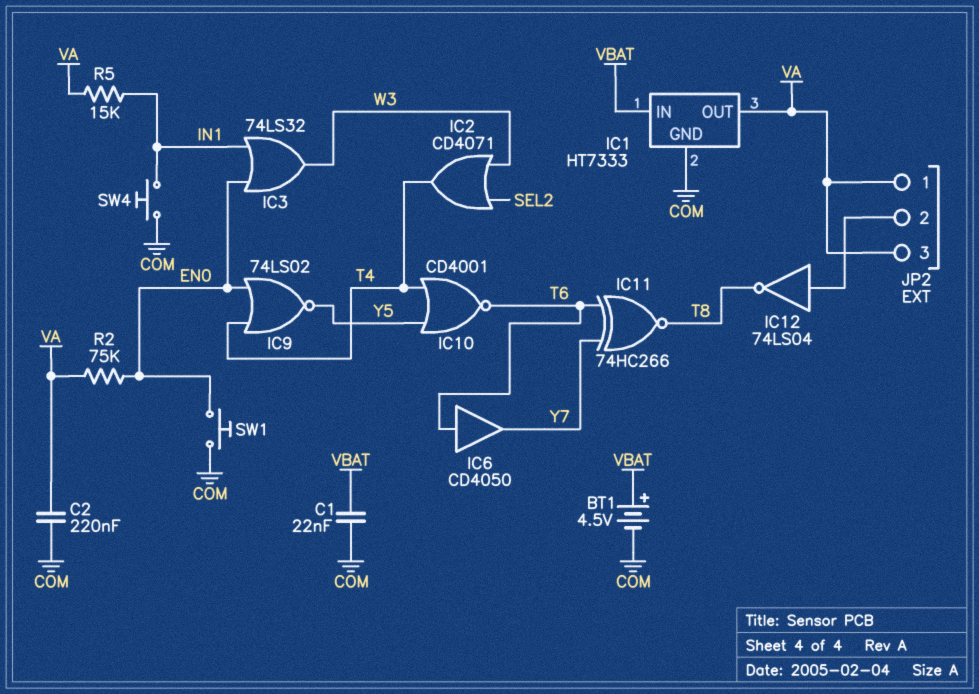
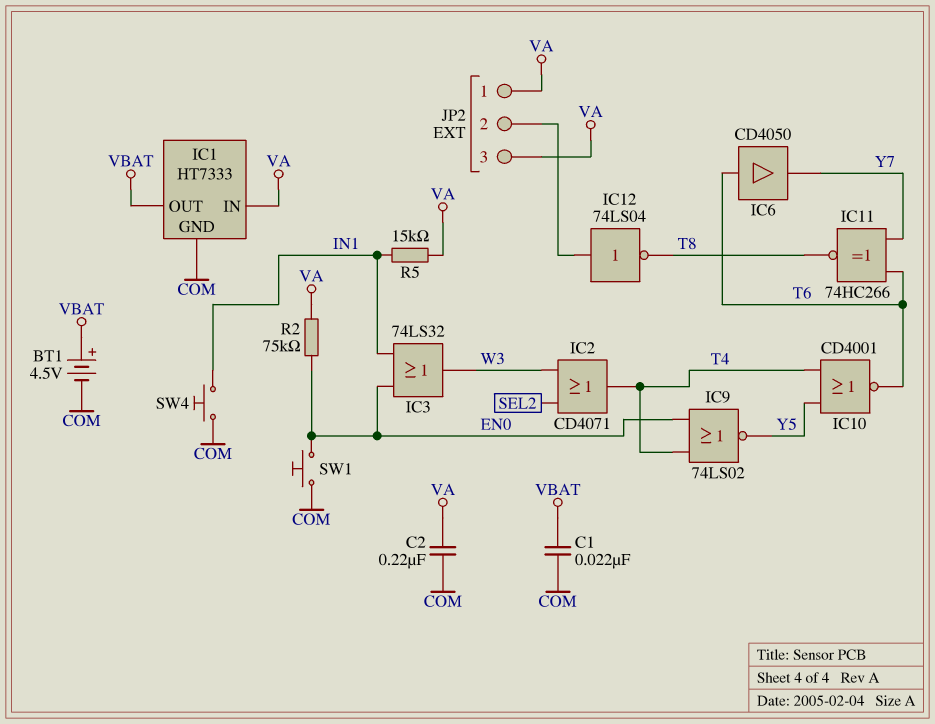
IC1 pin IN: VBAT -> VA
IC1 pin OUT: VA -> VBAT

